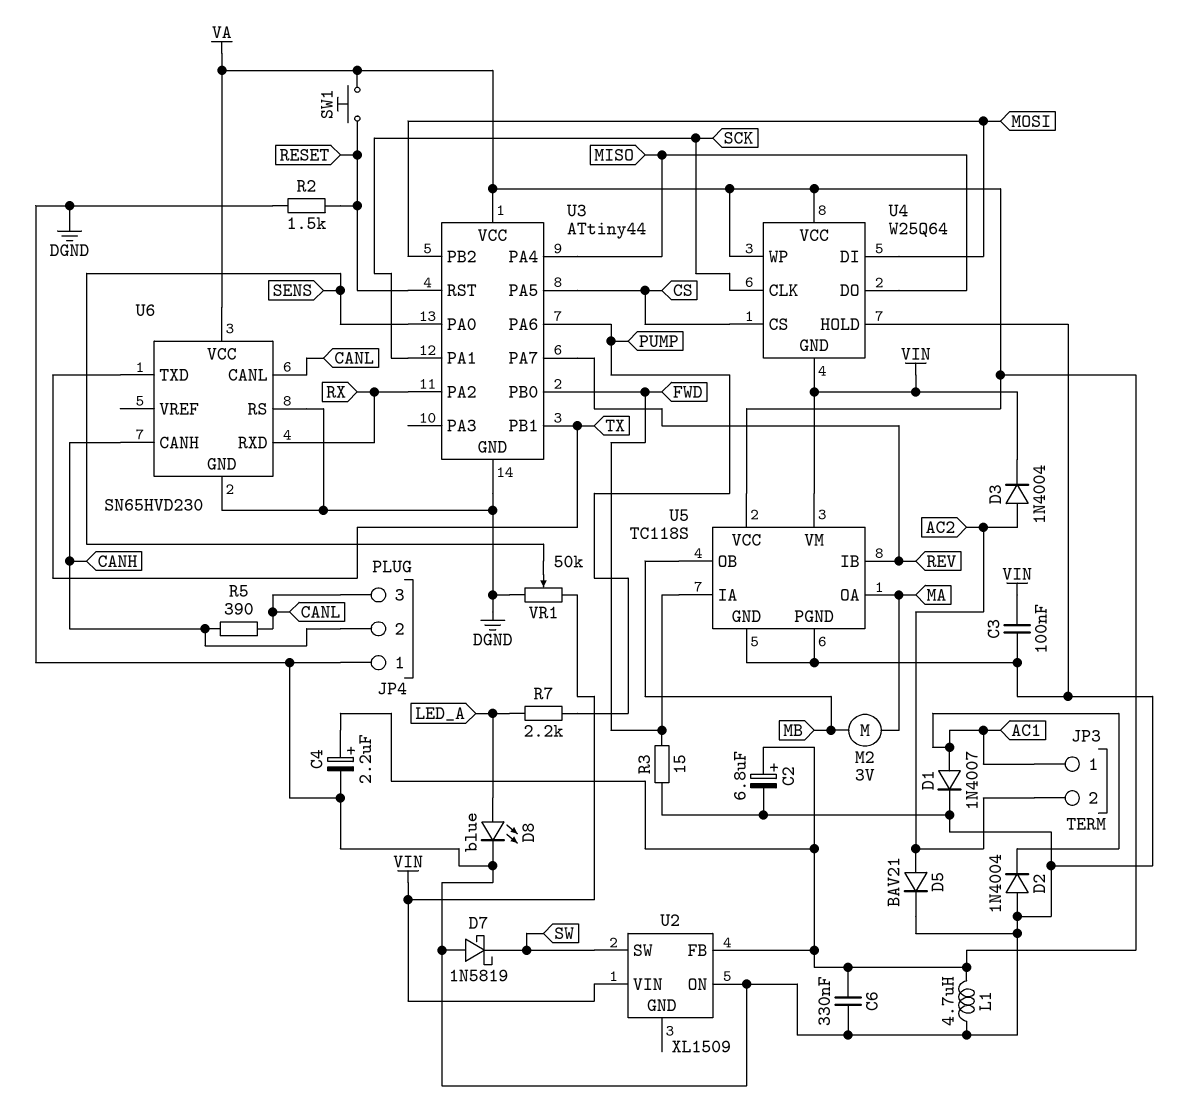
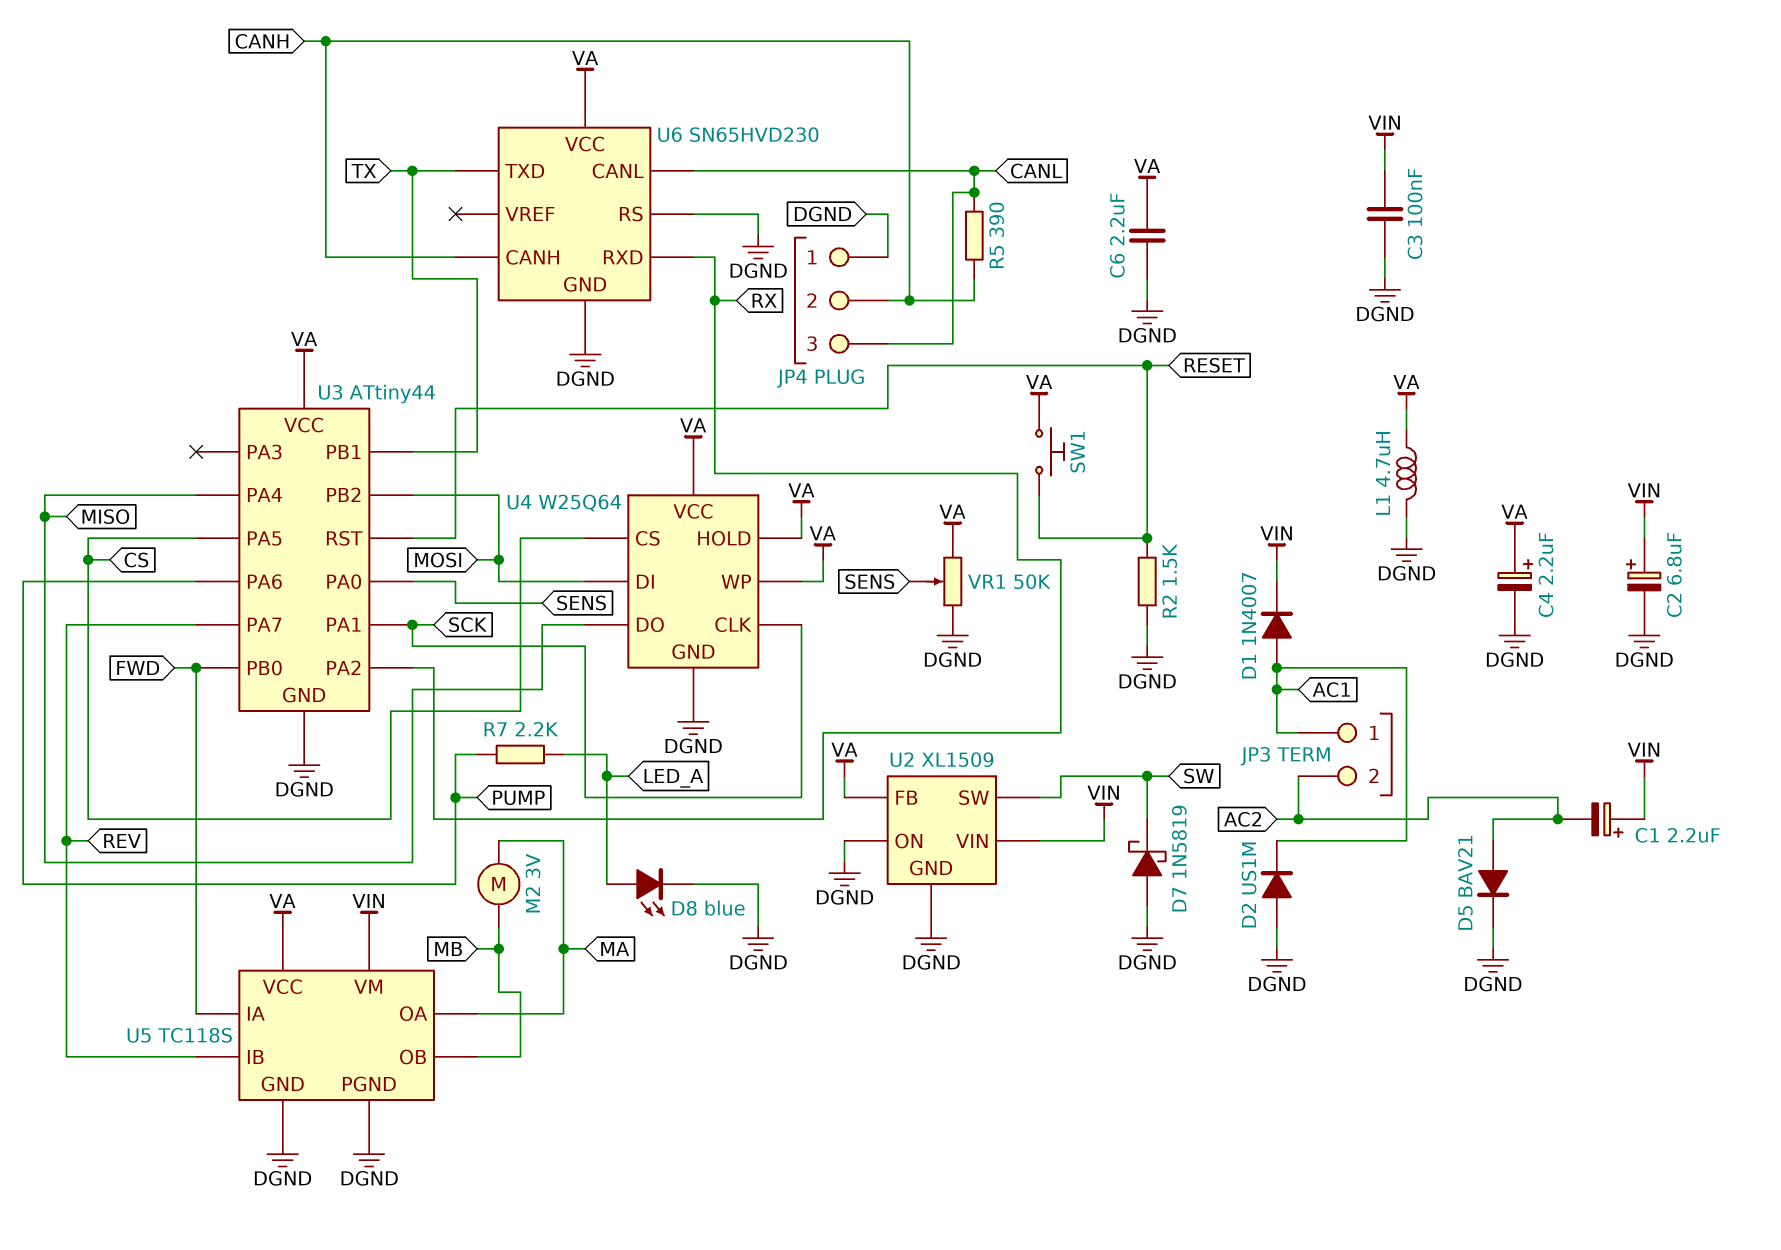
C1: none -> 2.2uF (plus VIN, minus AC2)
C2: 6.8uF (plus VA, minus DGND) -> 6.8uF (plus VIN, minus DGND)
C6: 330nF (DGND, VA) -> 2.2uF (DGND, VA)
D1: diode 1N4007 (A AC1, K DGND) -> diode 1N4007 (A AC1, K VIN)
D2: diode 1N4004 (A DGND, K AC1) -> diode US1M (A DGND, K AC1)
D3: diode 1N4004 (A AC2, K VIN) -> none
R3: 15 (DGND, FWD) -> none
U2 pin GND: none -> DGND
U4 pin GND: VIN -> DGND
U4 pin HOLD: DGND -> VA
VR1: 50k (DGND, VIN, wiper SENS) -> 50k (DGND, VA, wiper SENS)

